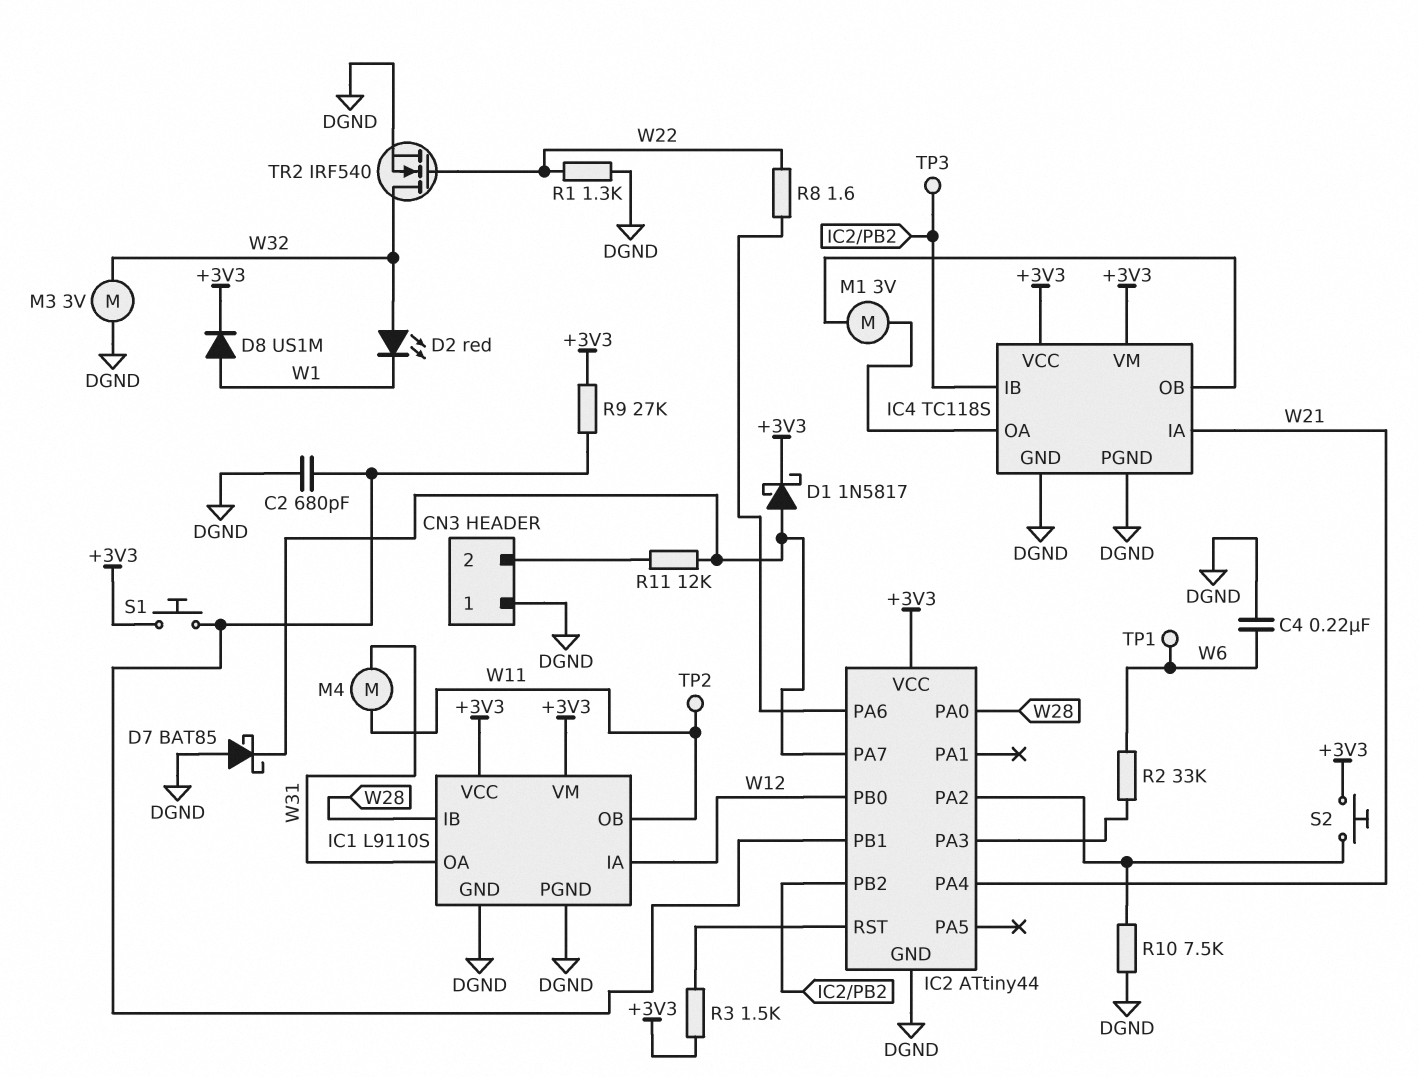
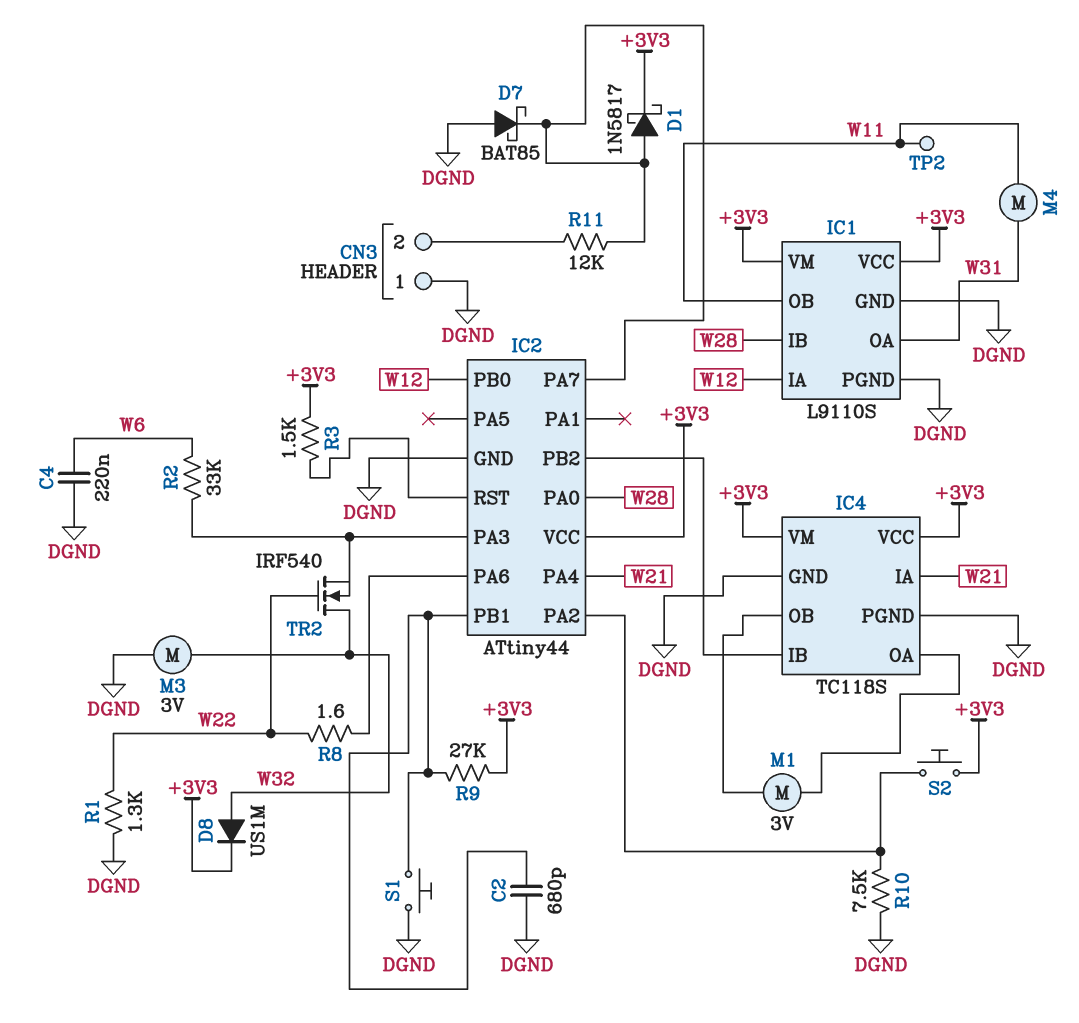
D2: LED red (A W32, K W1) -> none
D8: diode US1M (A W1, K +3V3) -> diode US1M (A W32, K +3V3)
S1: button (+3V3, IC2/PB1) -> button (DGND, IC2/PB1)
TP1: test point (W6) -> none
TP3: test point (IC2/PB2) -> none
TR2: NMOS IRF540 (G W22, D W32, S DGND) -> NMOS IRF540 (G W22, D W32, S IC2/PA3)

